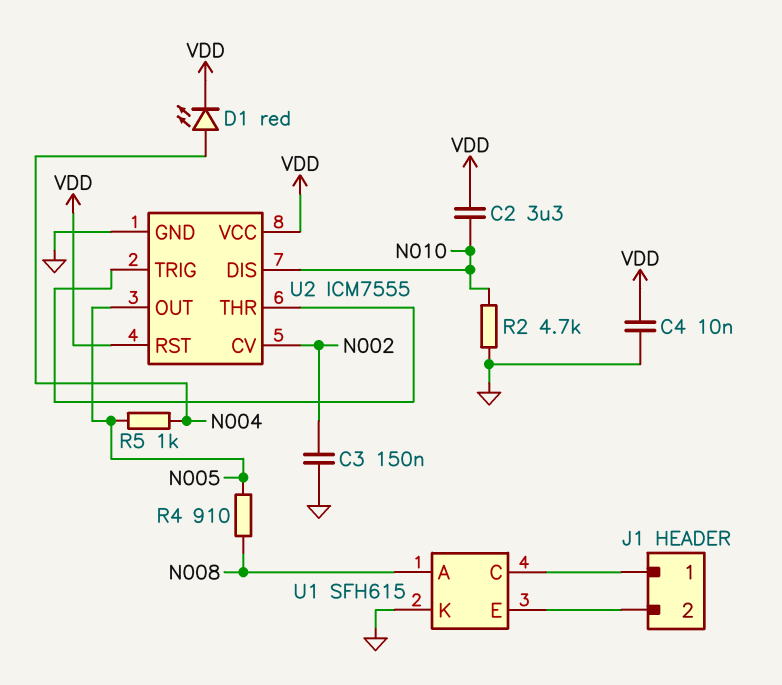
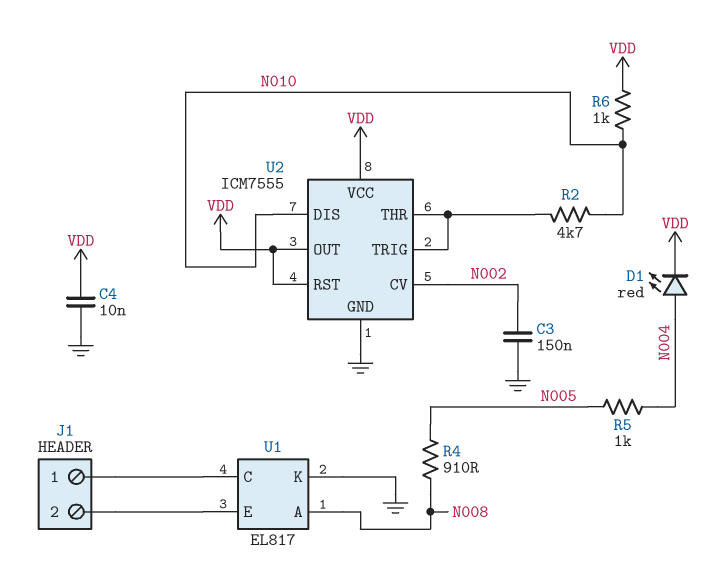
C2: 3.3uF (N010, VDD) -> none
R2: 4.7k (GND, N010) -> 4.7k (N010, U2/THR)
R6: none -> 1k (N010, VDD)
U1: SFH615 -> EL817
U2 pin OUT: N005 -> VDD

